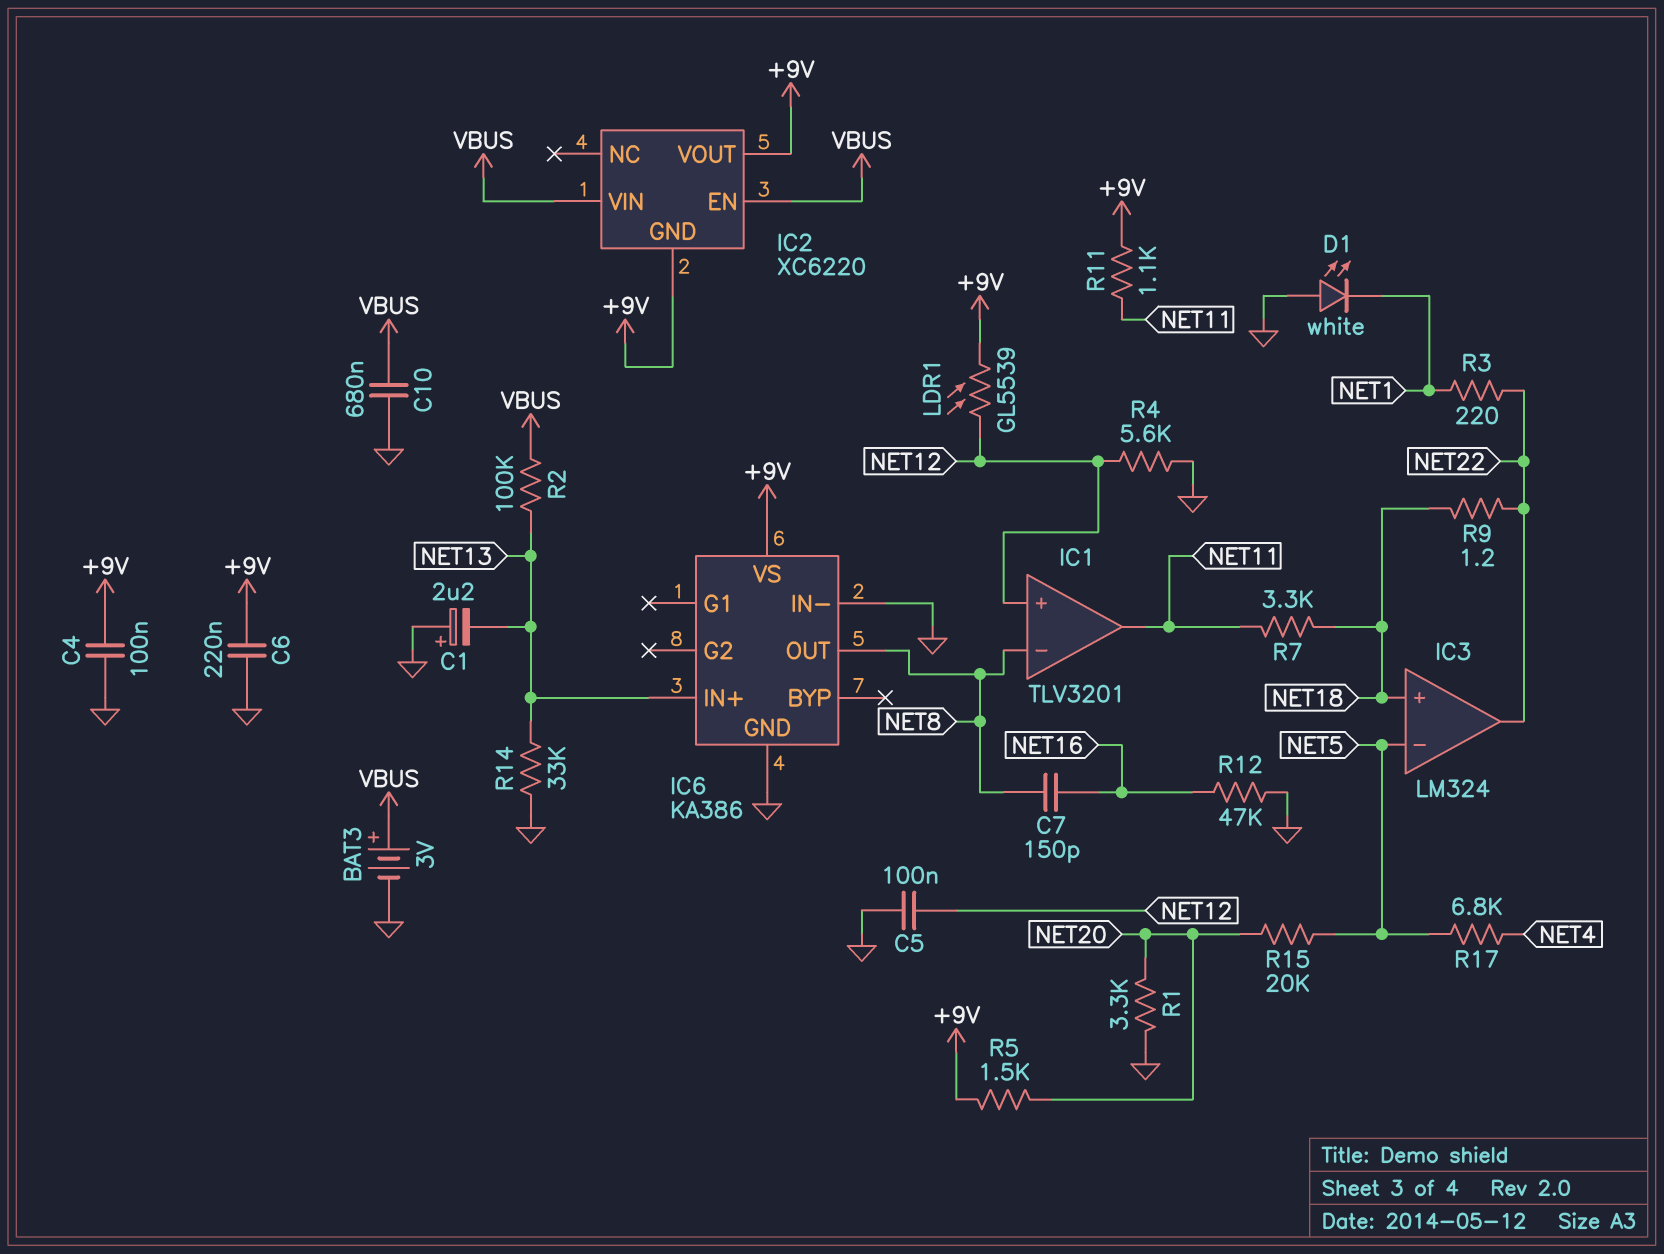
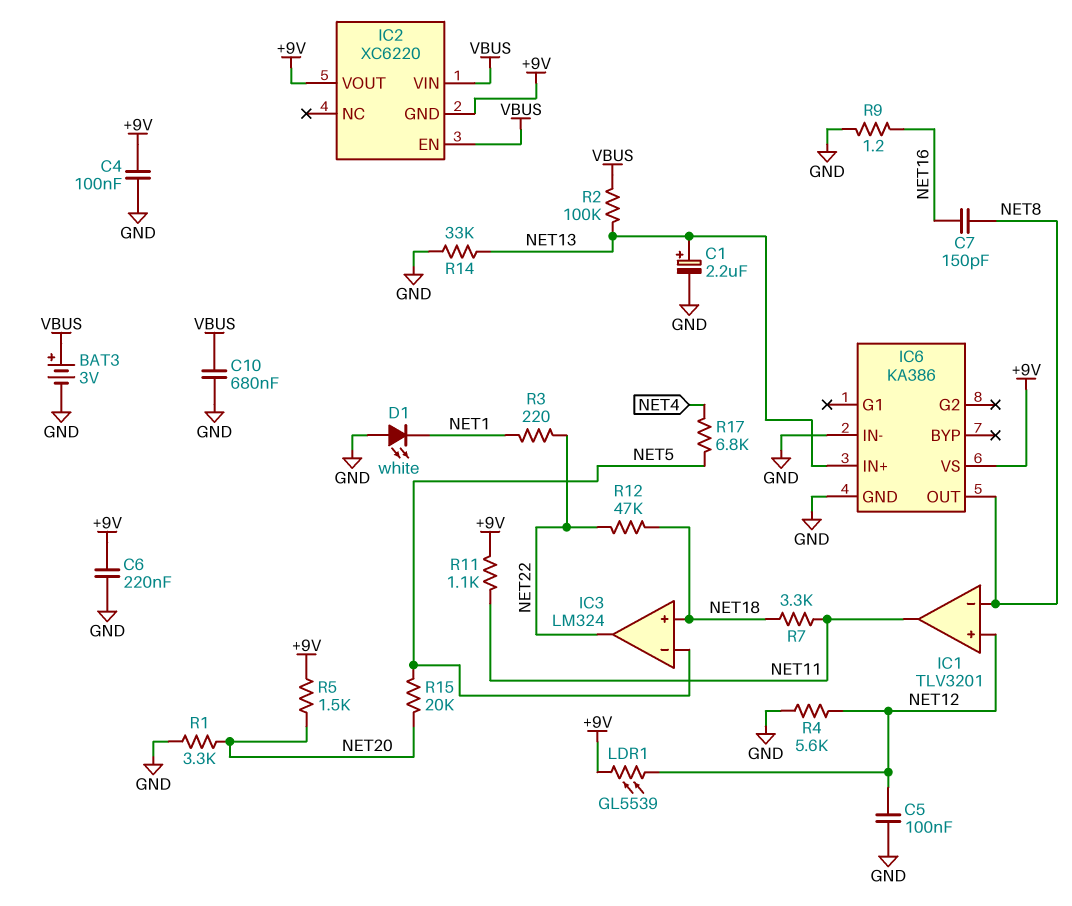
C1: 2.2uF (plus GND, minus NET13) -> 2.2uF (plus NET13, minus GND)
R9: 1.2 (NET18, NET22) -> 1.2 (GND, NET16)
R12: 47k (GND, NET16) -> 47k (NET18, NET22)

